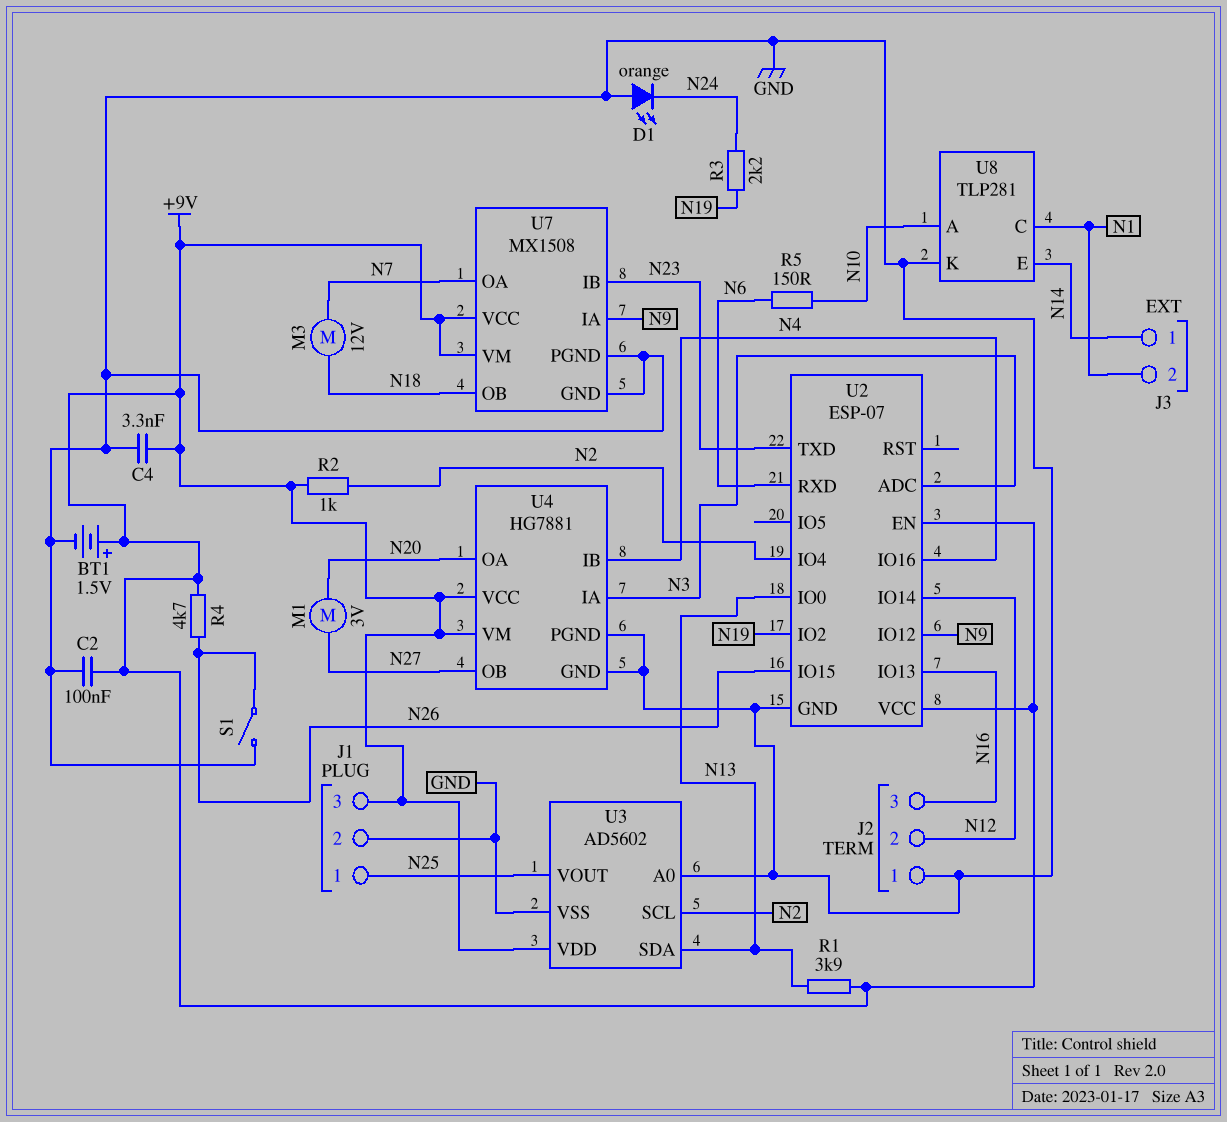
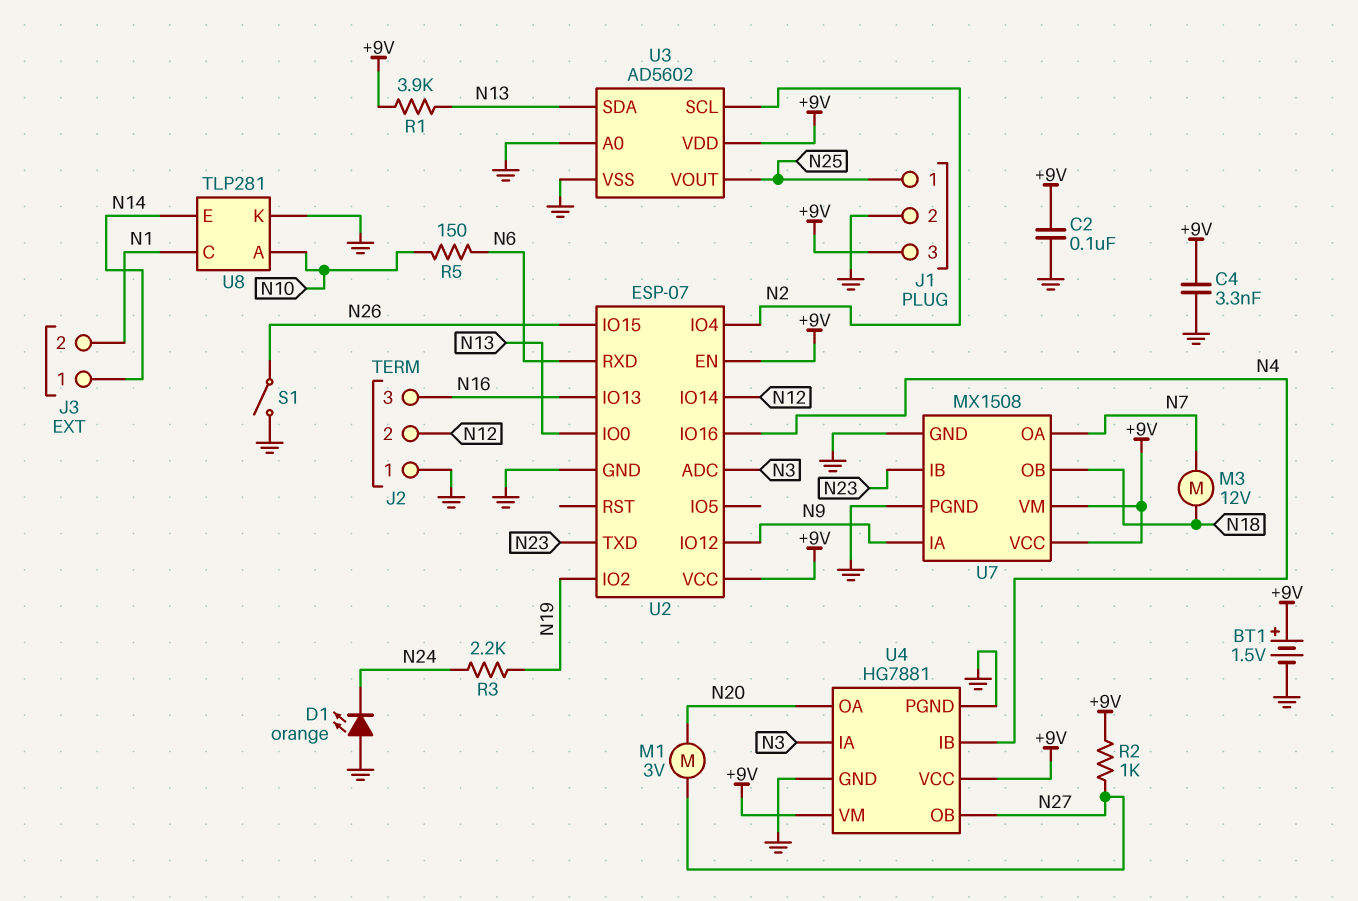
R2: 1k (+9V, N2) -> 1k (+9V, N27)
R4: 4.7k (+9V, N26) -> none

